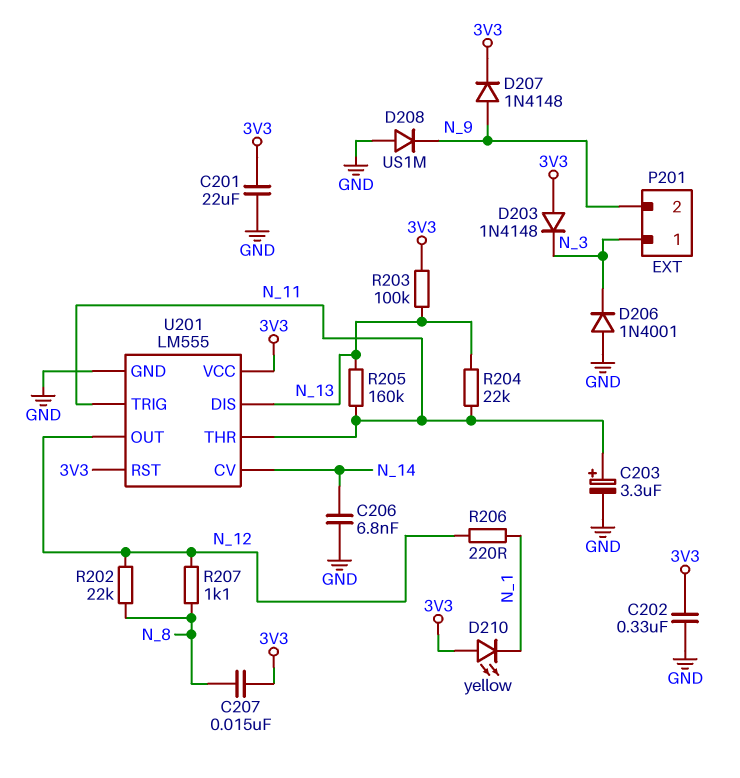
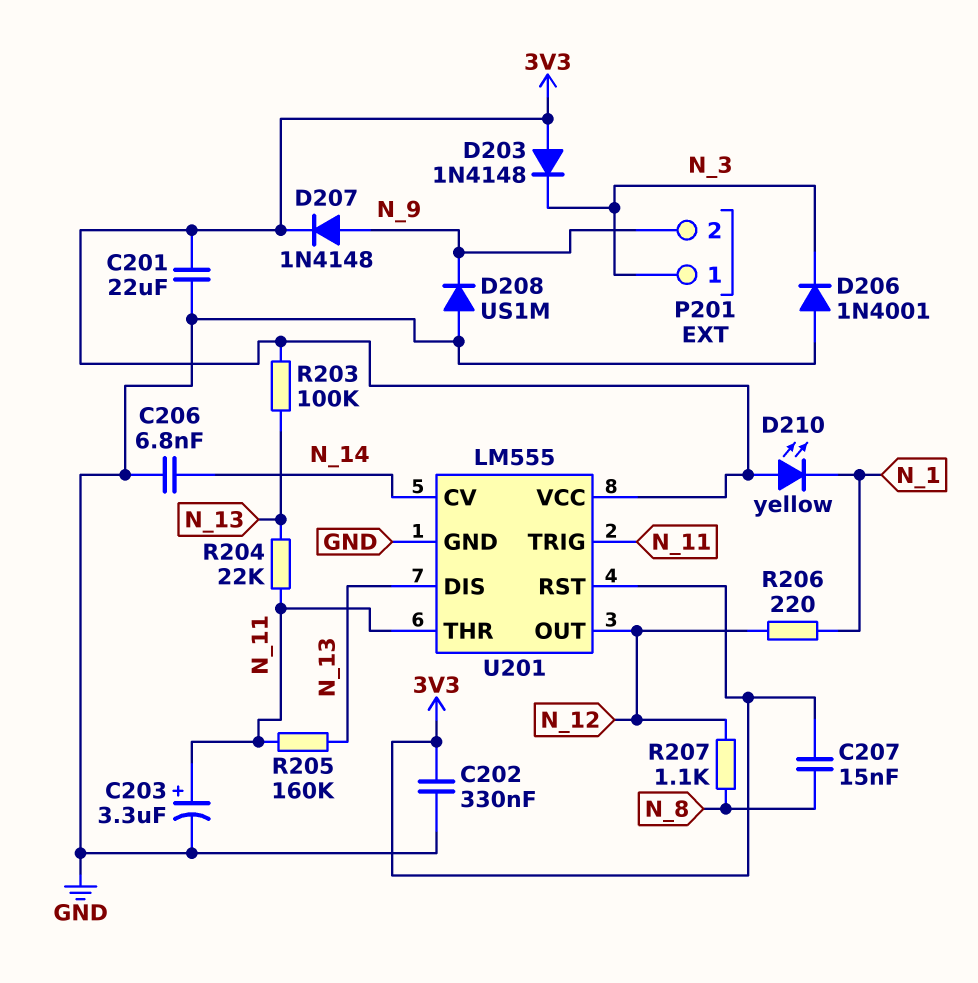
R202: 22k (N_8, N_12) -> none

